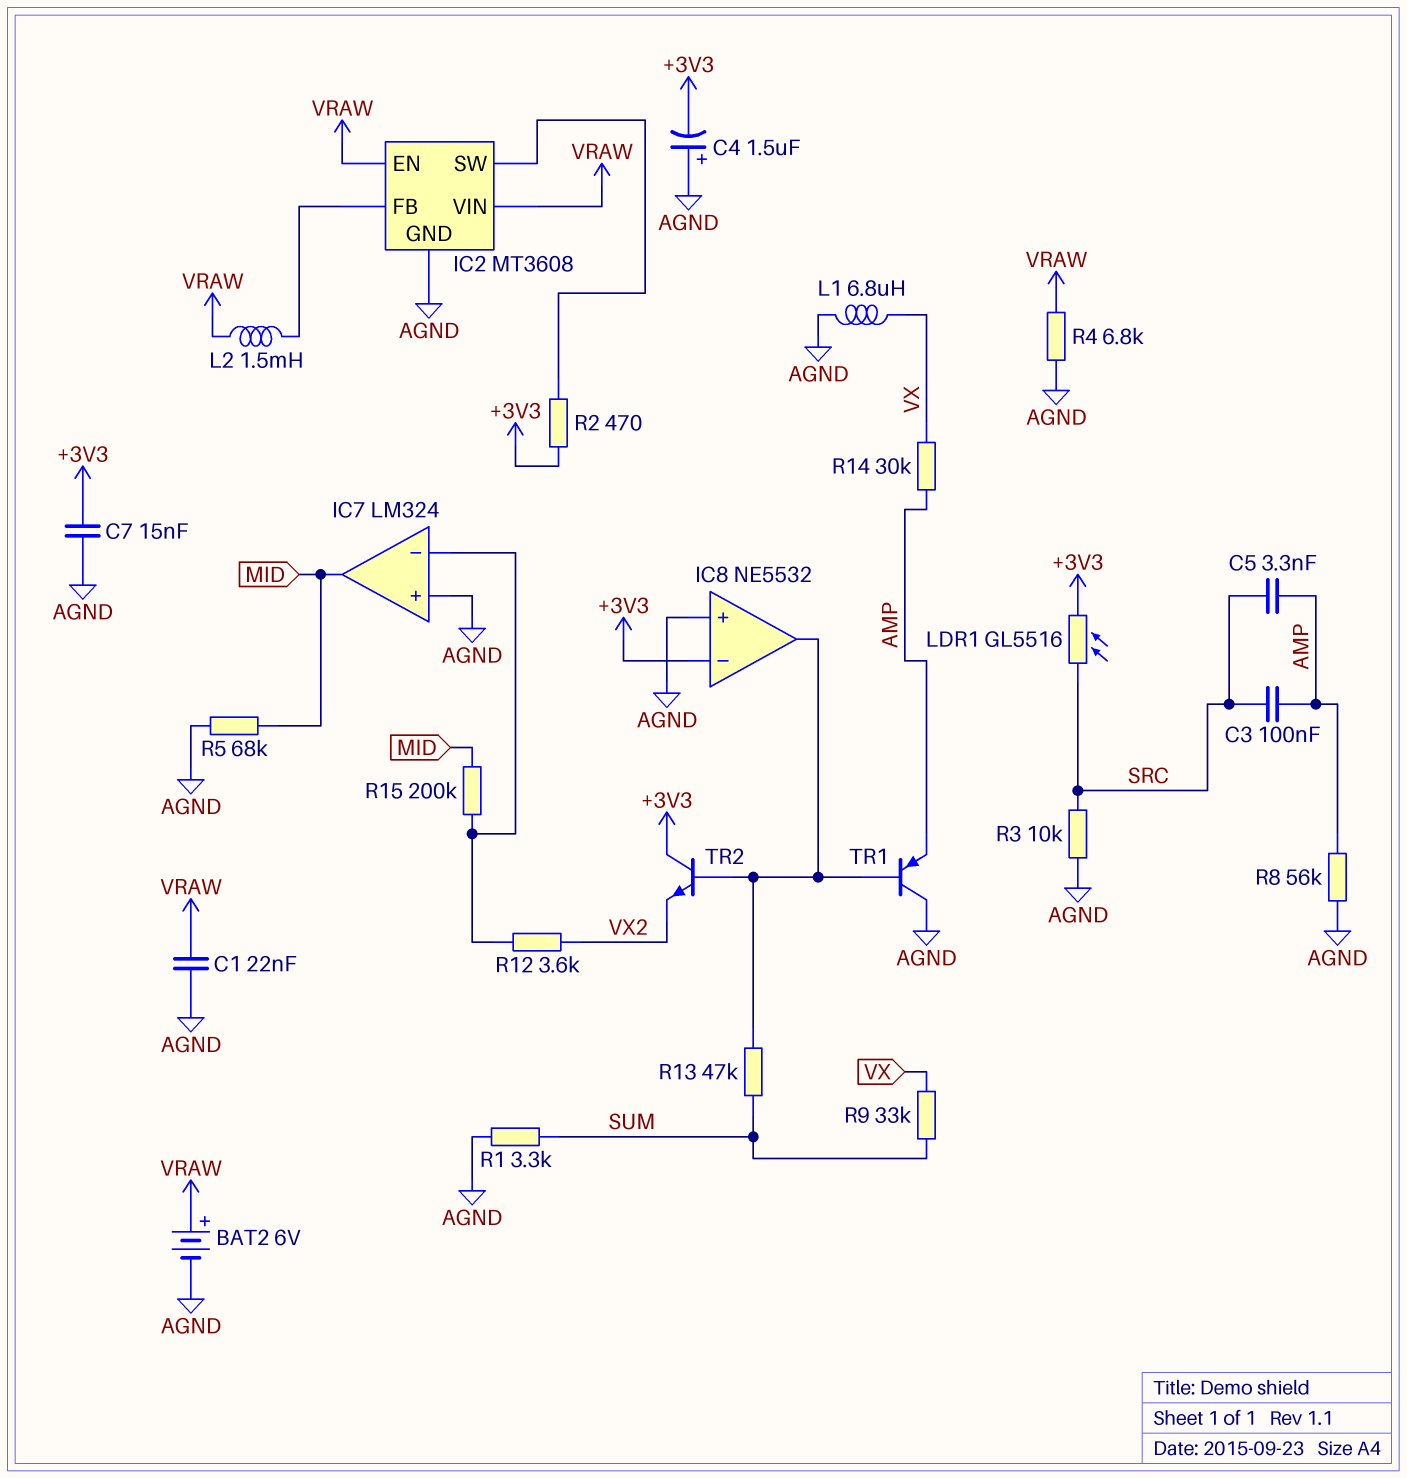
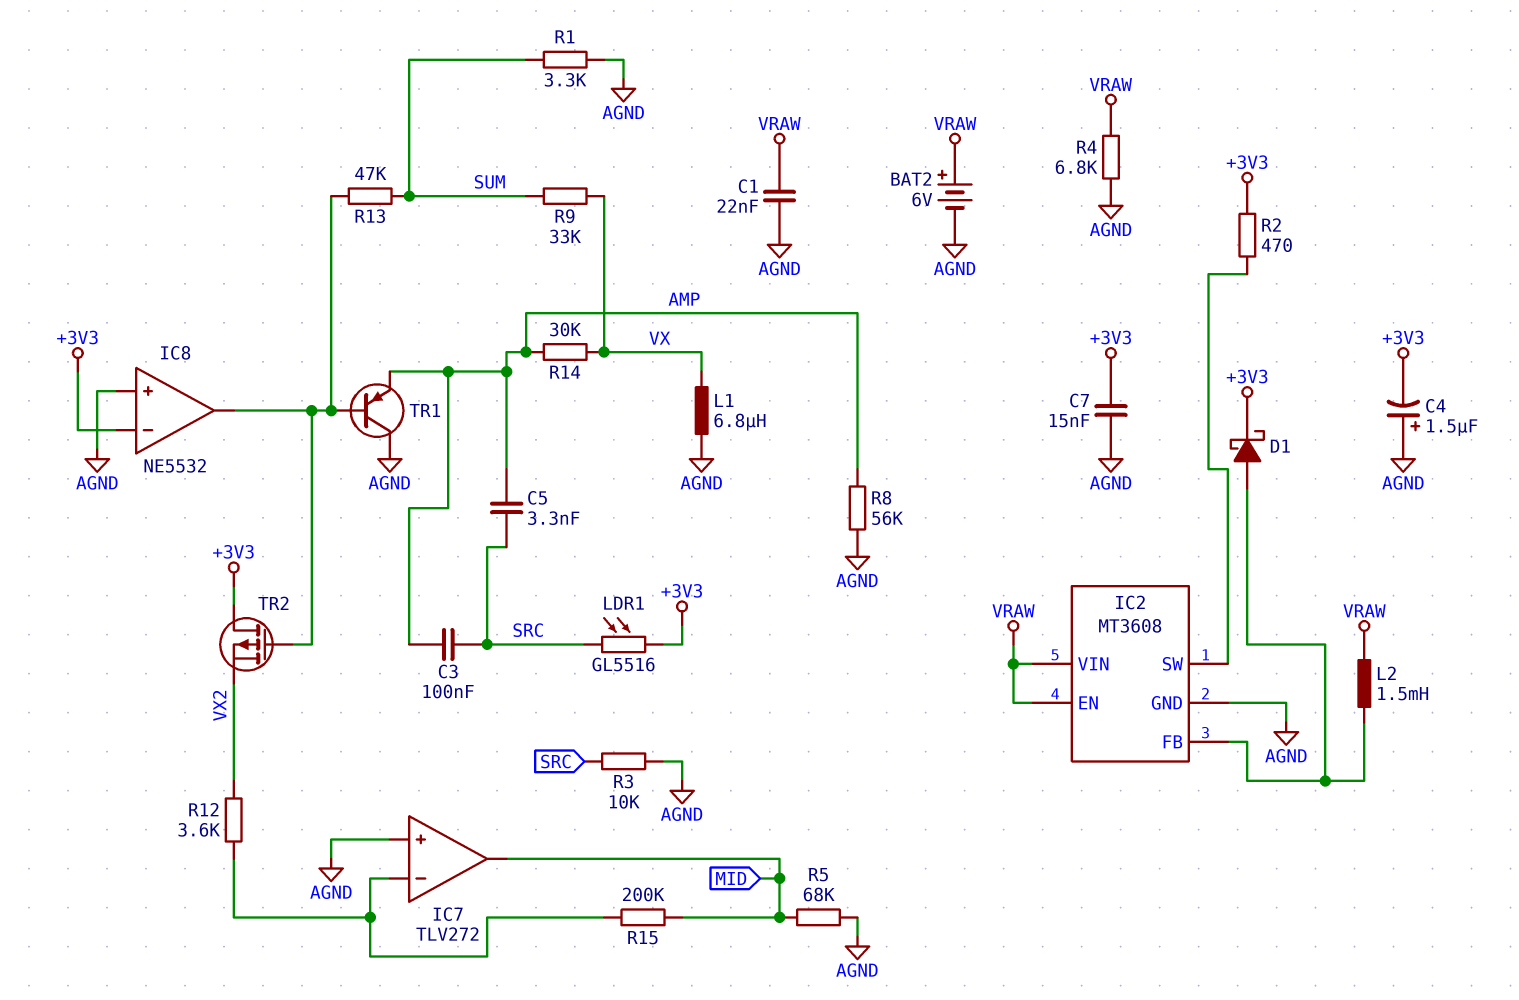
D1: none -> schottky (A IC2/FB, K +3V3)
IC7: LM324 -> TLV272
TR2: NPN (B IC8/out, C +3V3, E VX2) -> PMOS (G IC8/out, D +3V3, S VX2)

